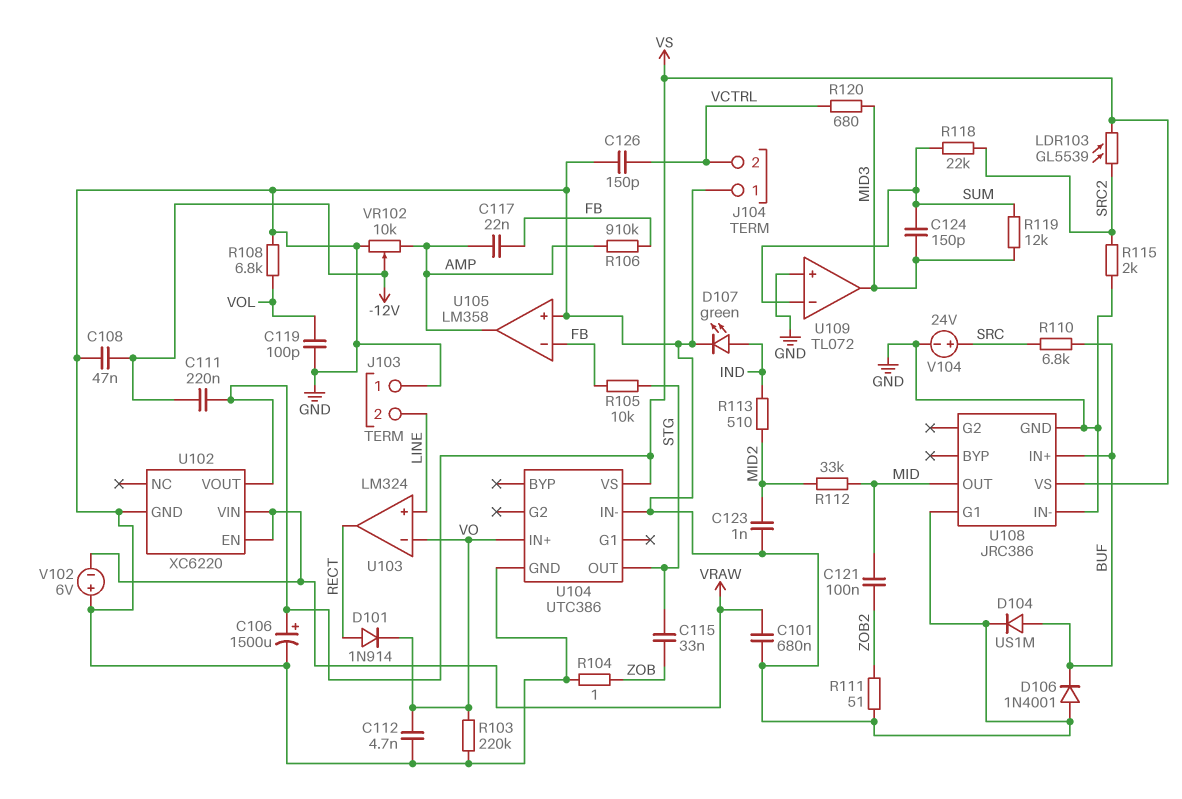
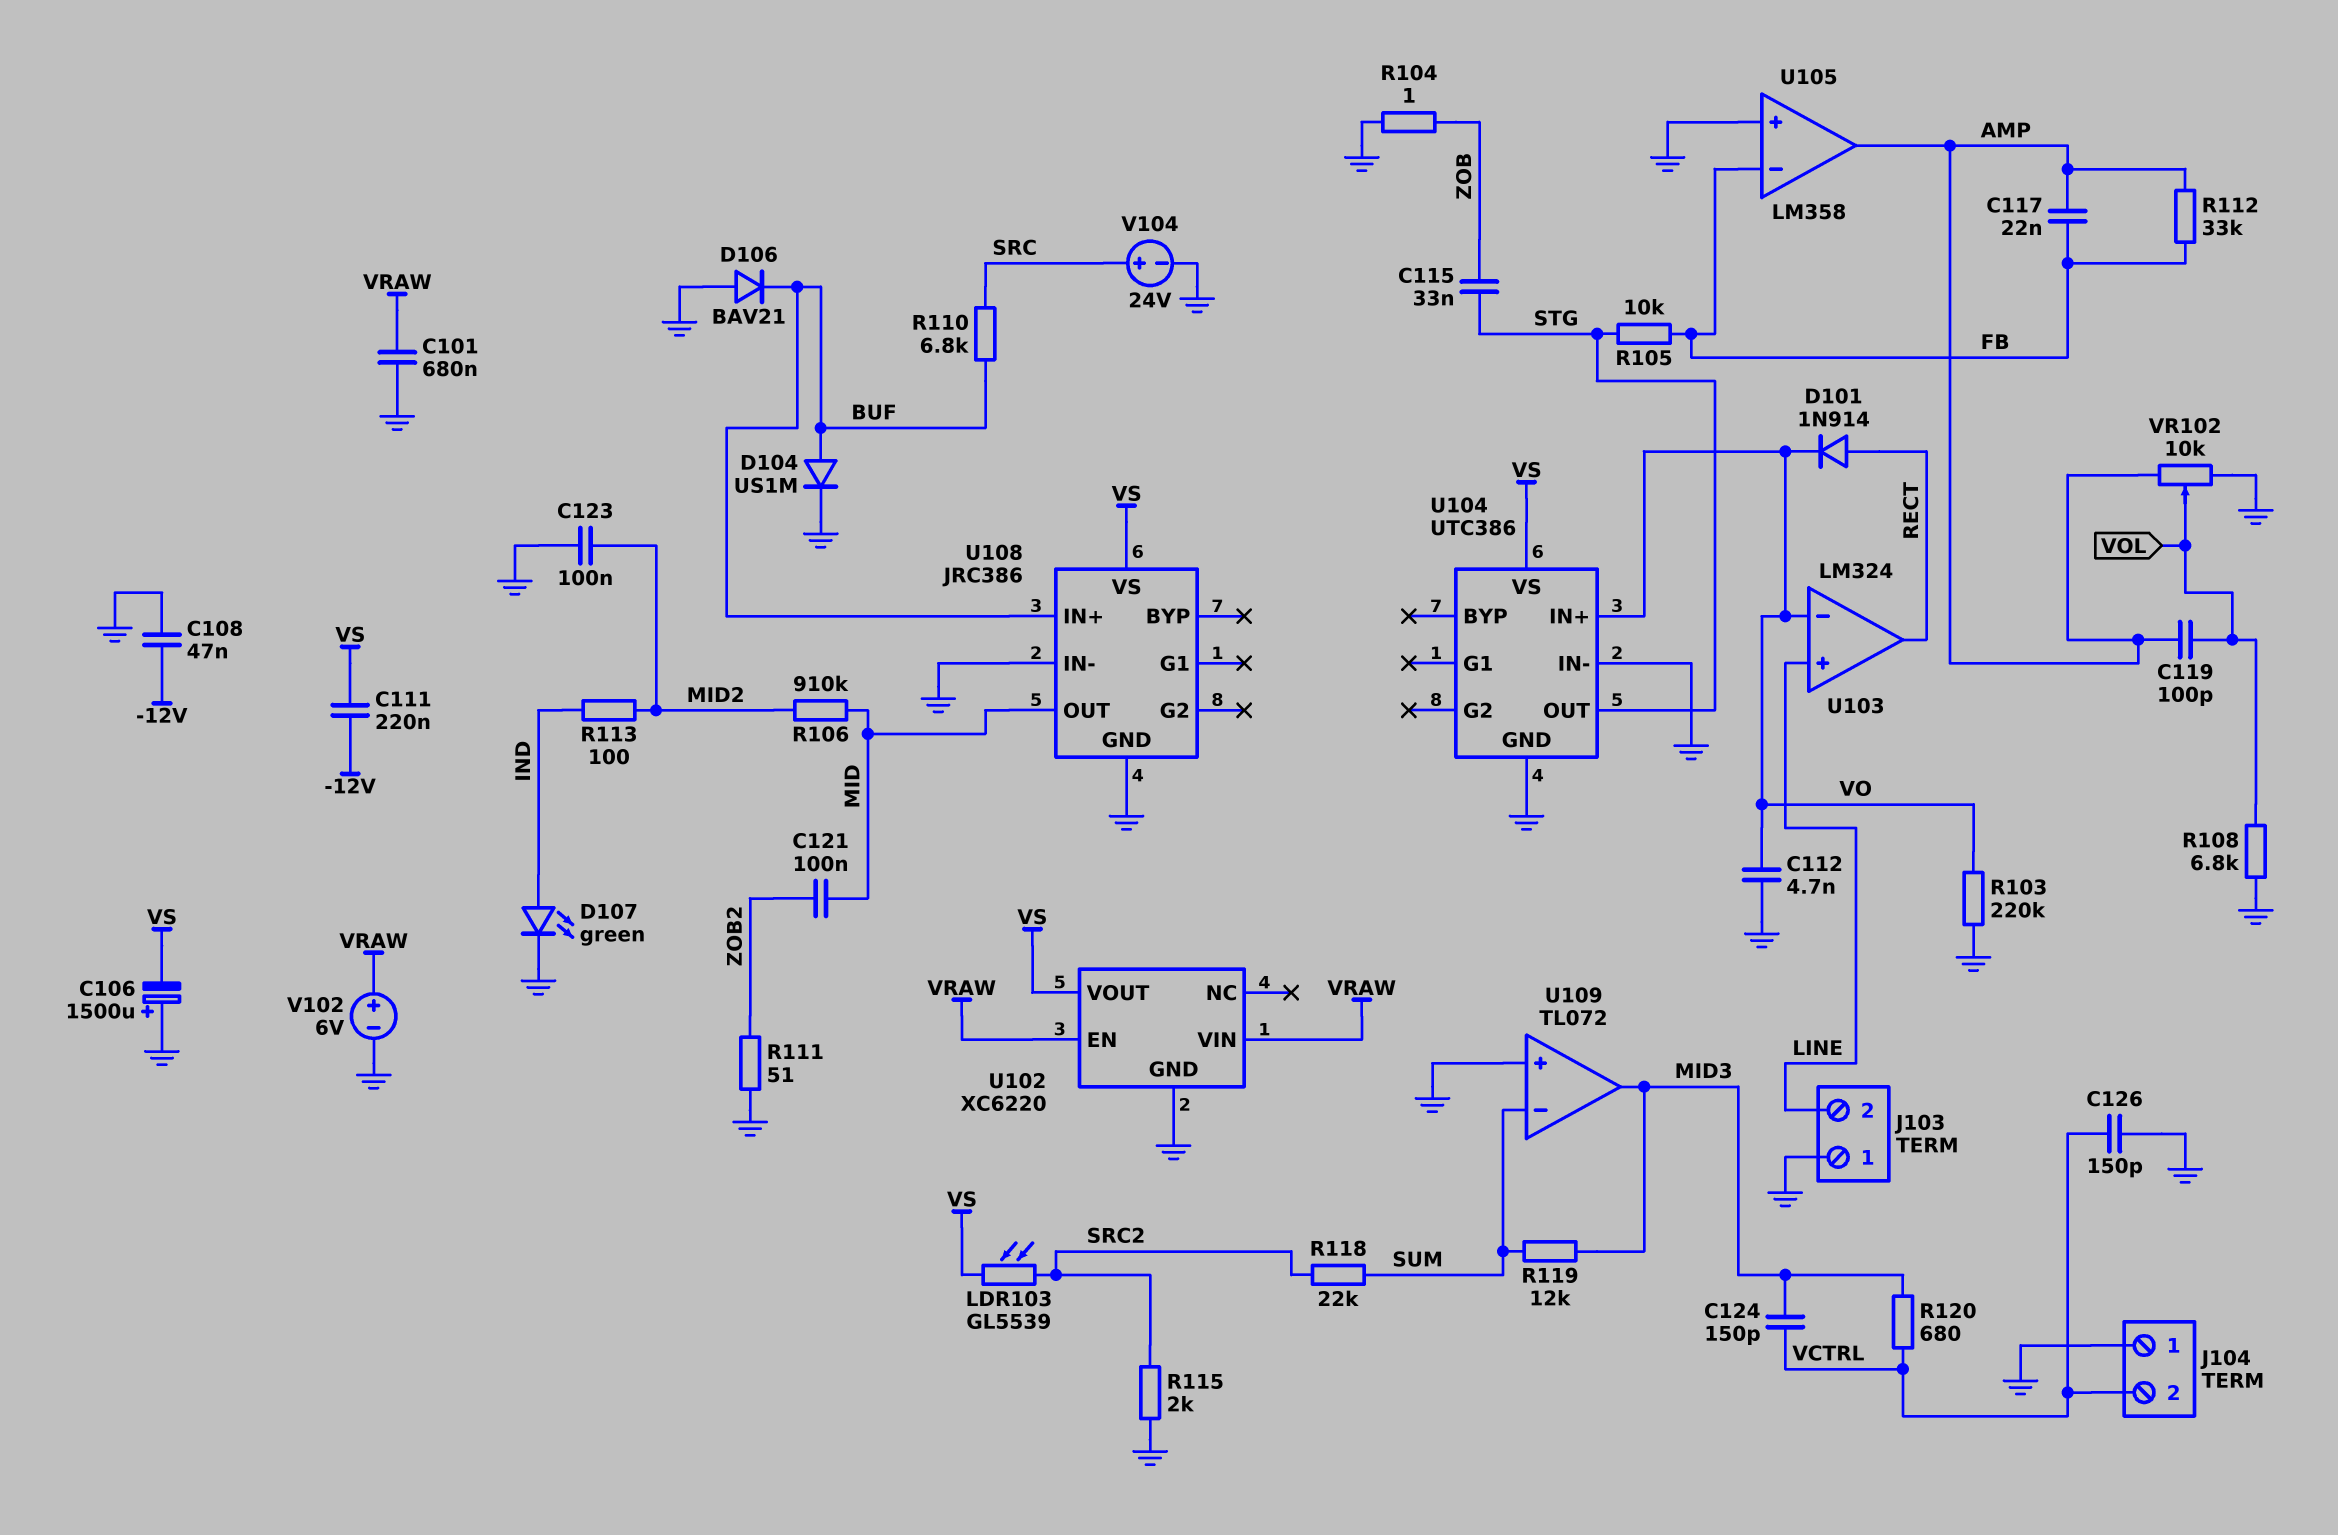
C106: 1500uF (plus VS, minus GND) -> 1500uF (plus GND, minus VS)
C119: 100pF (GND, VOL) -> 100pF (AMP, VOL)
C123: 1nF (GND, MID2) -> 100nF (GND, MID2)
C124: 150pF (MID3, SUM) -> 150pF (MID3, VCTRL)
D106: diode 1N4001 (A GND, K BUF) -> diode BAV21 (A GND, K BUF)
R106: 910k (AMP, FB) -> 910k (MID, MID2)
R112: 33k (MID, MID2) -> 33k (AMP, FB)
R113: 510 (IND, MID2) -> 100 (IND, MID2)
U108 pin G1: GND -> none
V102: 6V (plus GND, minus VRAW) -> 6V (plus VRAW, minus GND)
VR102: 10k (AMP, GND, wiper -12V) -> 10k (AMP, GND, wiper VOL)

